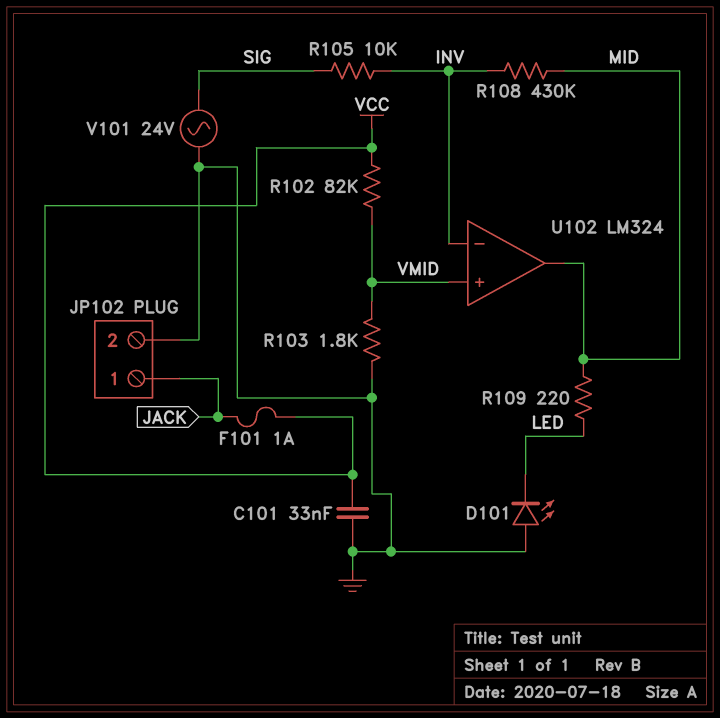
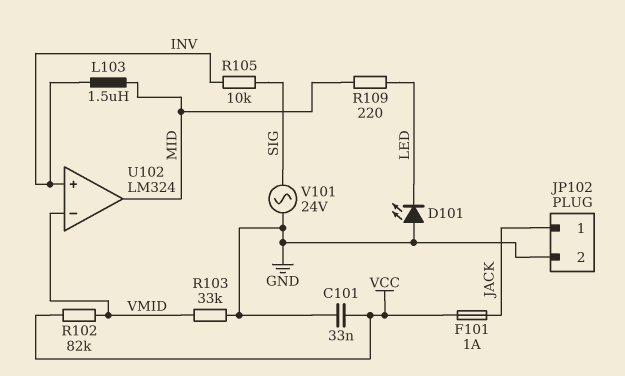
L103: none -> 1.5uH (INV, MID)
R103: 1.8k (GND, VMID) -> 33k (GND, VMID)
R108: 430k (INV, MID) -> none
U102 pin in+: VMID -> INV
U102 pin in-: INV -> VMID

